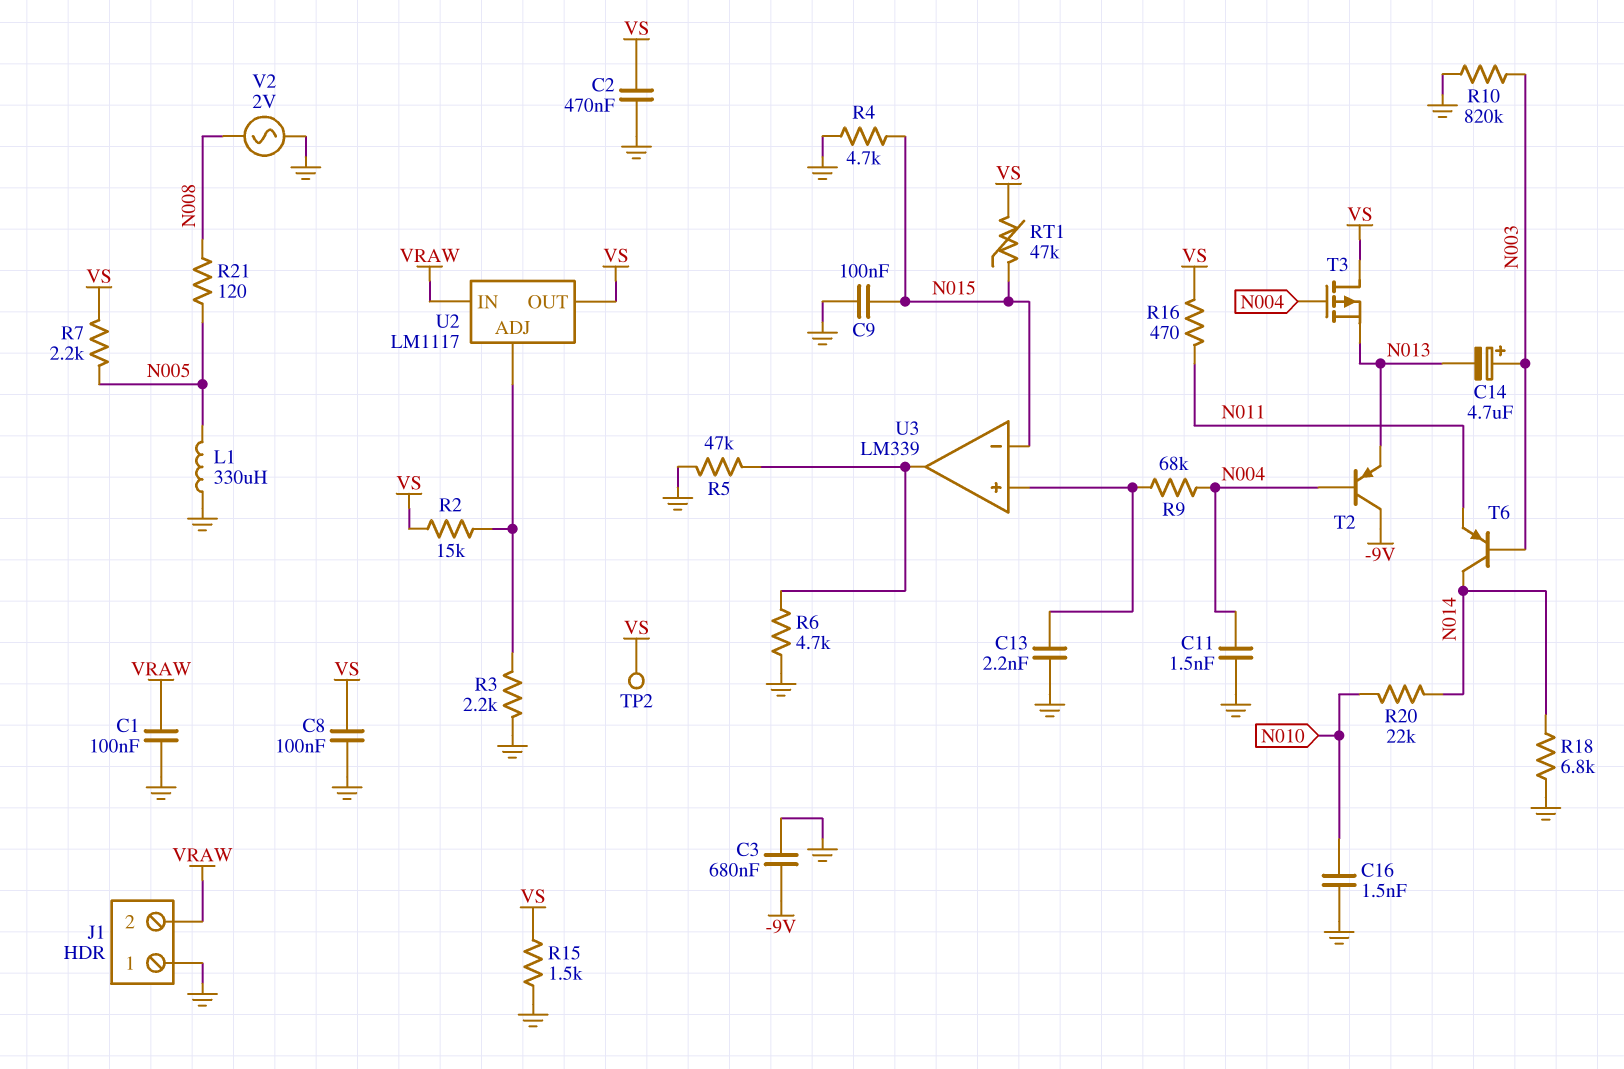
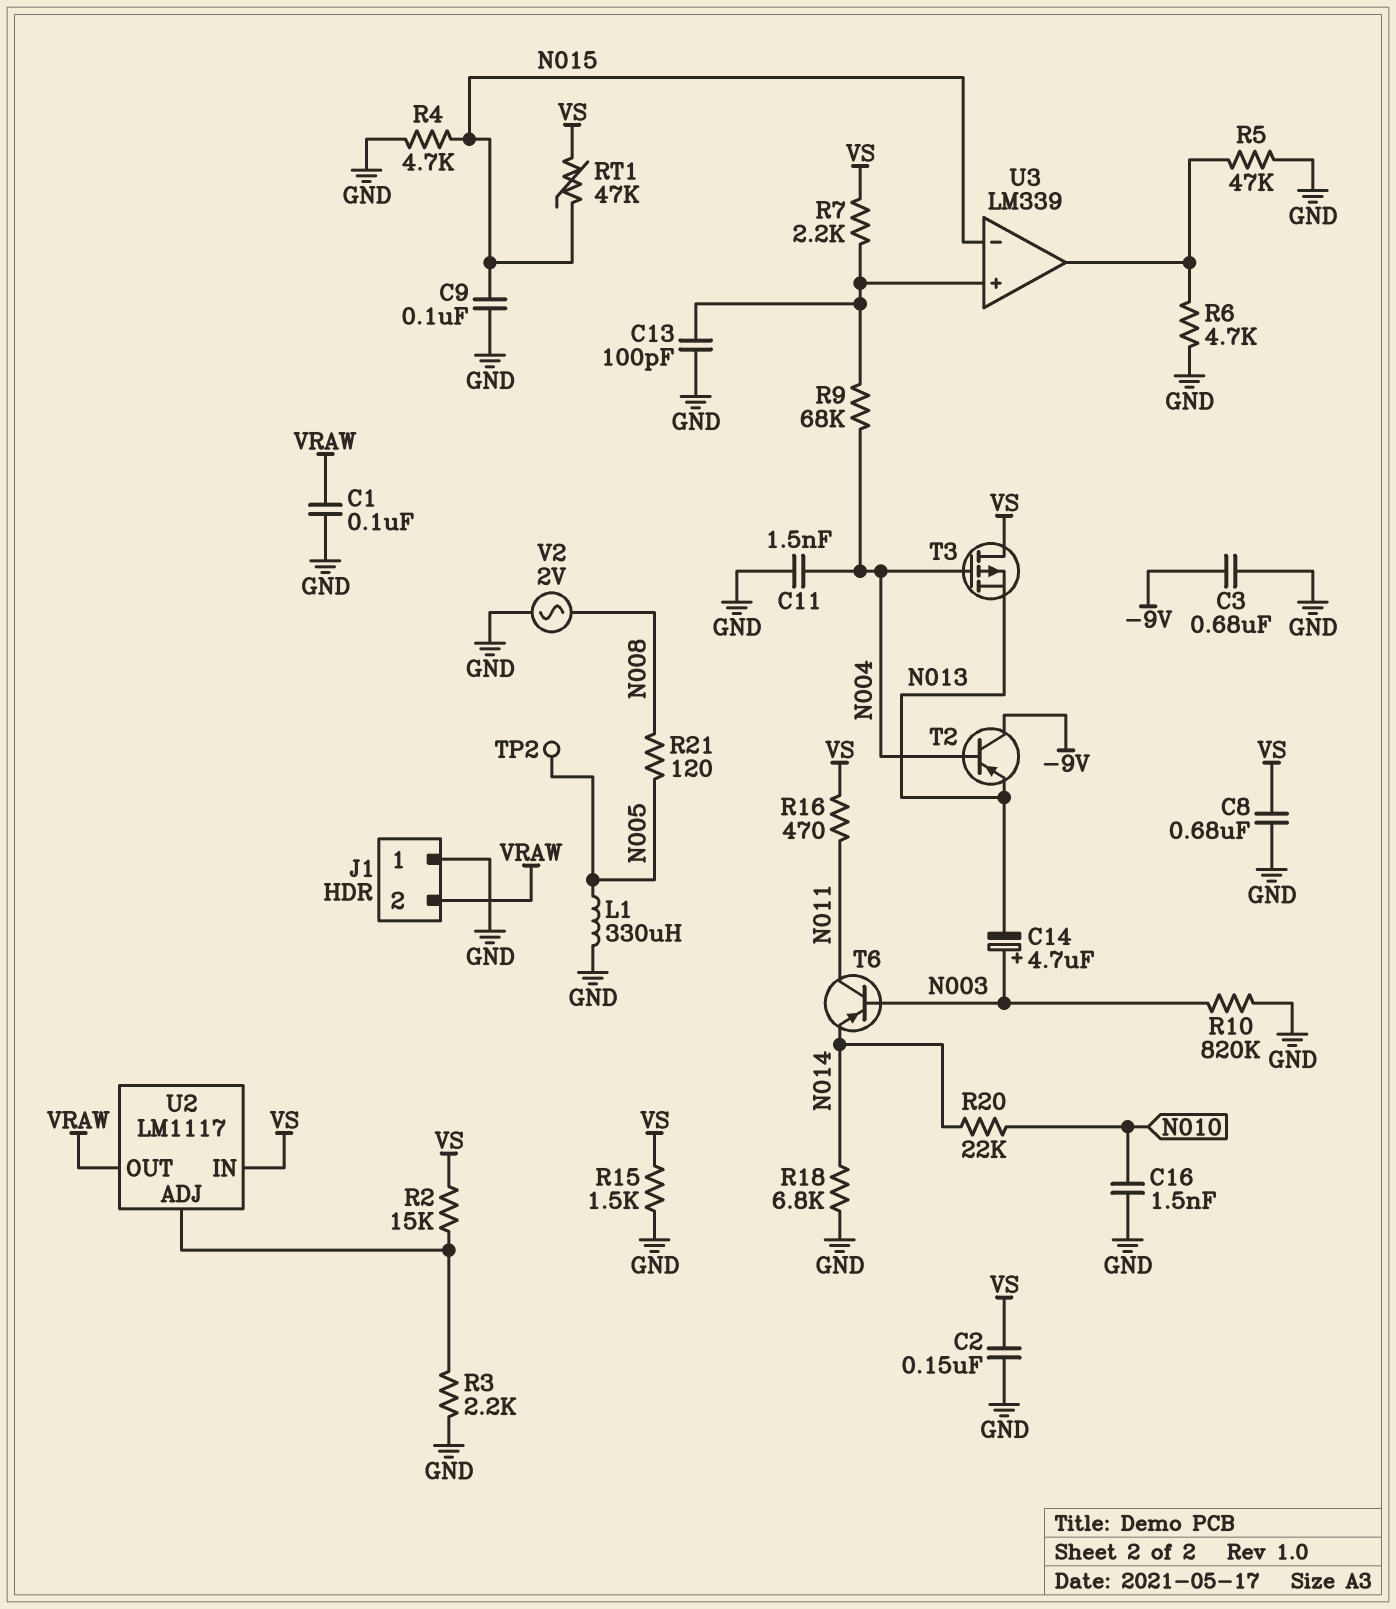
C2: 470nF (GND, VS) -> 150nF (GND, VS)
C8: 100nF (GND, VS) -> 680nF (GND, VS)
C13: 2.2nF (GND, U3/in+) -> 100pF (GND, U3/in+)
R7: 2.2k (N005, VS) -> 2.2k (U3/in+, VS)
T6: PNP (B N003, C N014, E N011) -> PNP (B N003, C N011, E N014)
TP2: test point (VS) -> test point (N005)
U2 pin IN: VRAW -> VS
U2 pin OUT: VS -> VRAW

